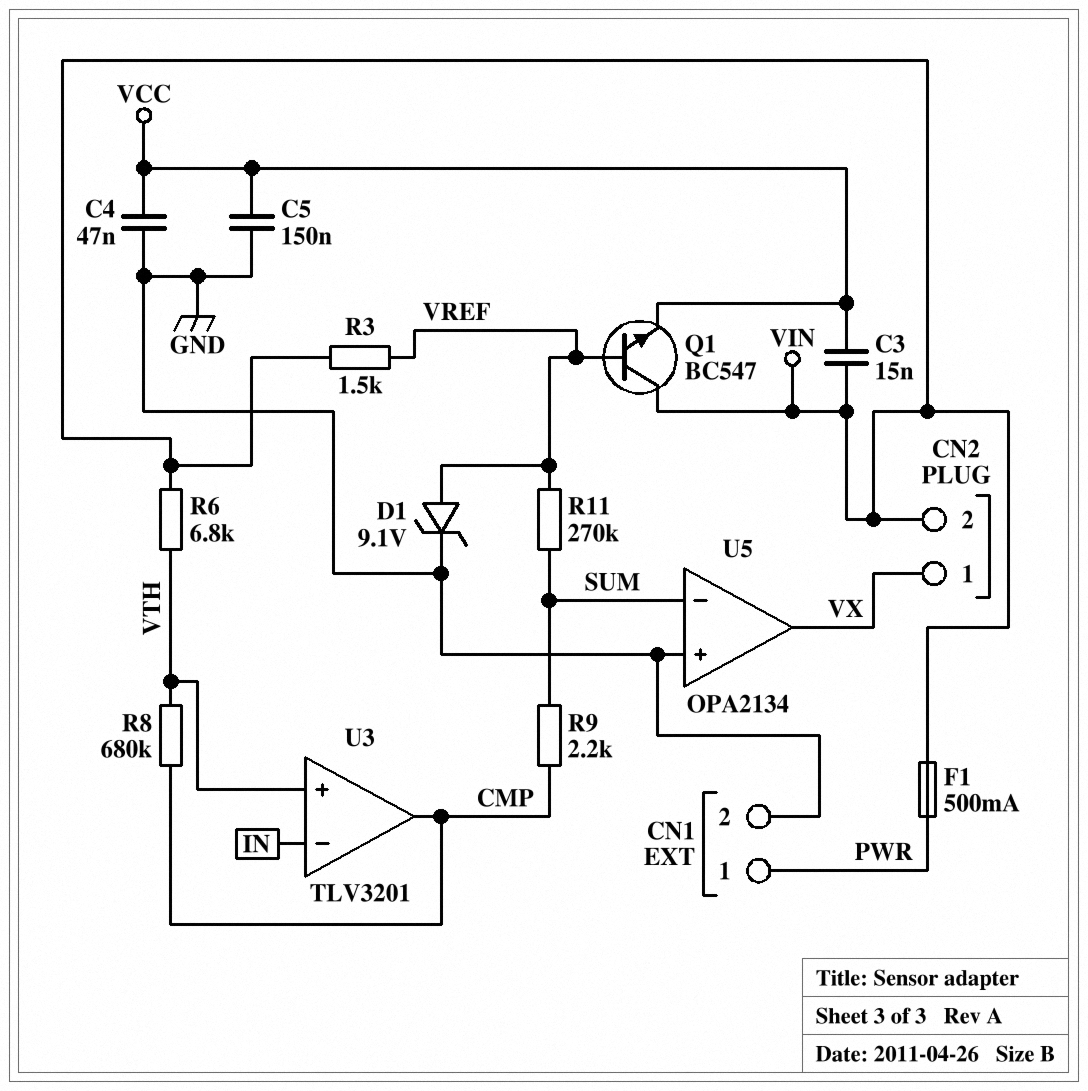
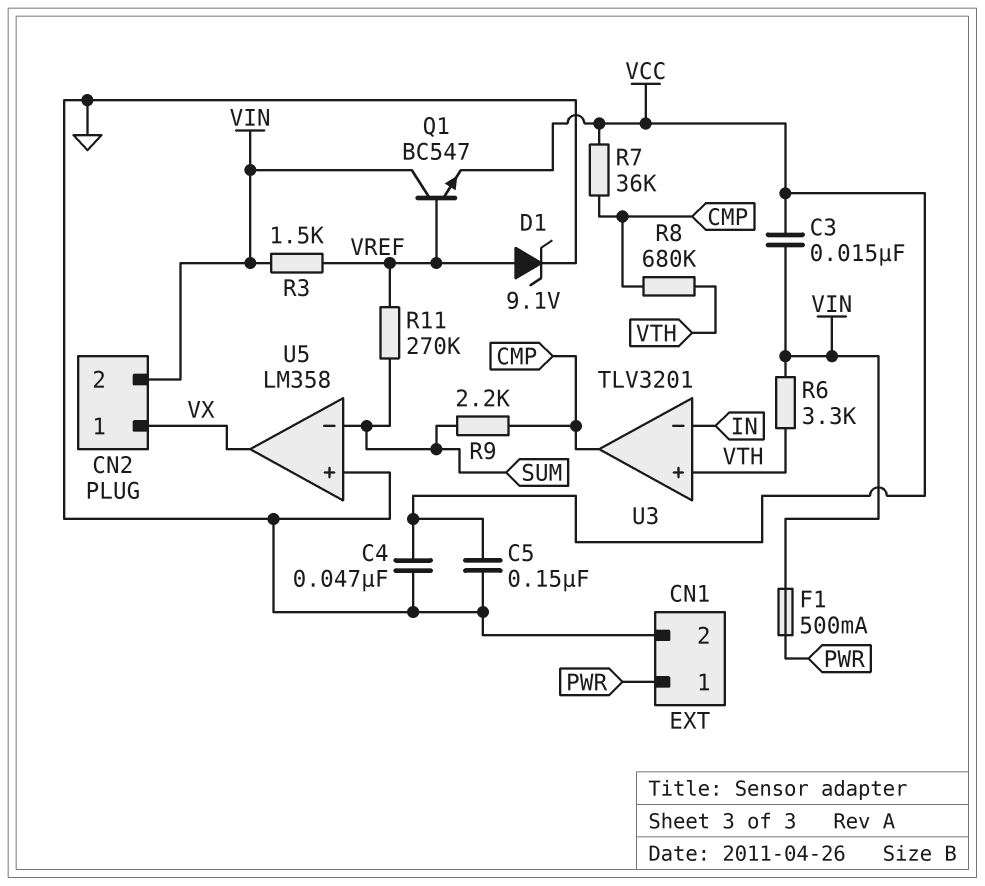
R6: 6.8k (VIN, VTH) -> 3.3k (VIN, VTH)
R7: none -> 36k (CMP, VCC)
U5: OPA2134 -> LM358

